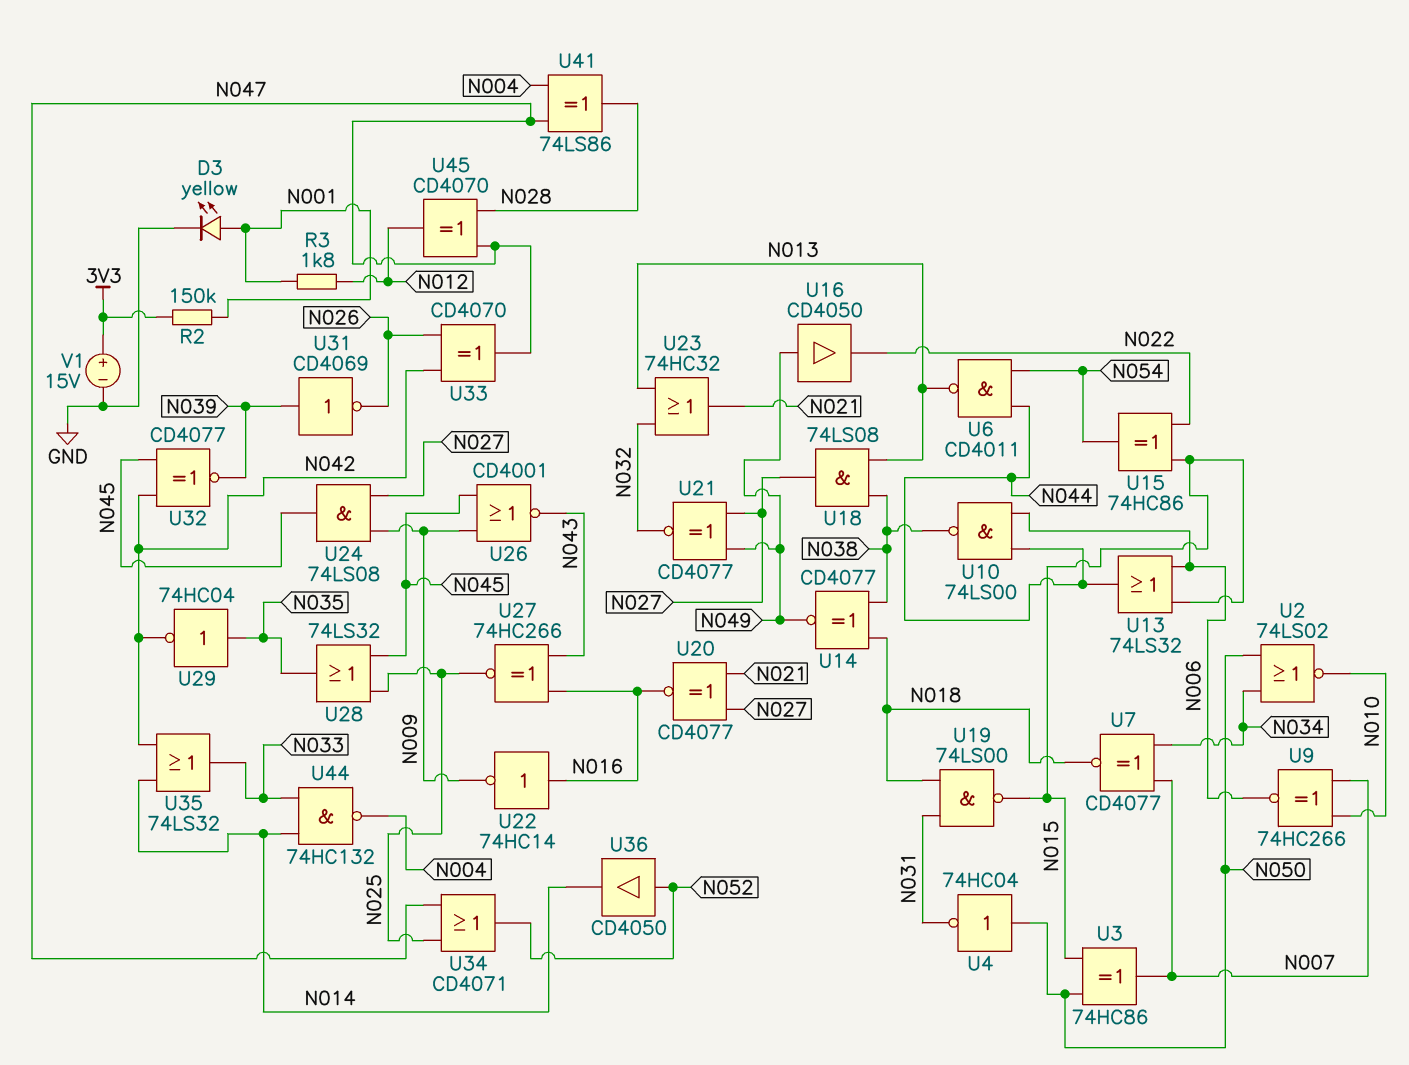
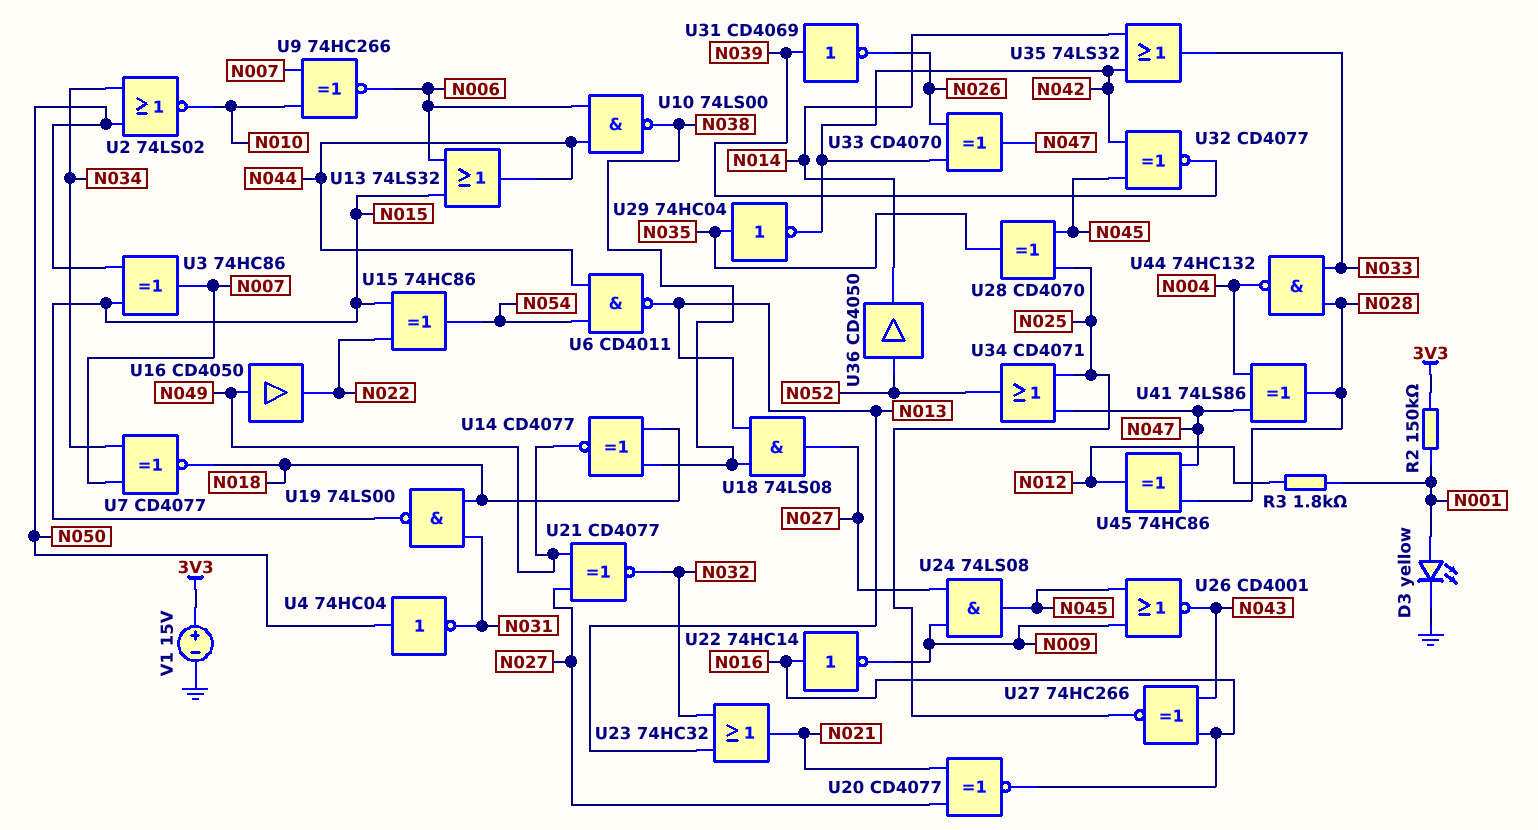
U28: OR 74LS32 (in N025, in N045, out N035) -> XOR CD4070 (in N025, in N045, out N035)
U44: NAND 74HC132 (in N014, in N033, out N004) -> NAND 74HC132 (in N028, in N033, out N004)
U45: XOR CD4070 (in N028, in N047, out N012) -> XOR 74HC86 (in N028, in N047, out N012)

